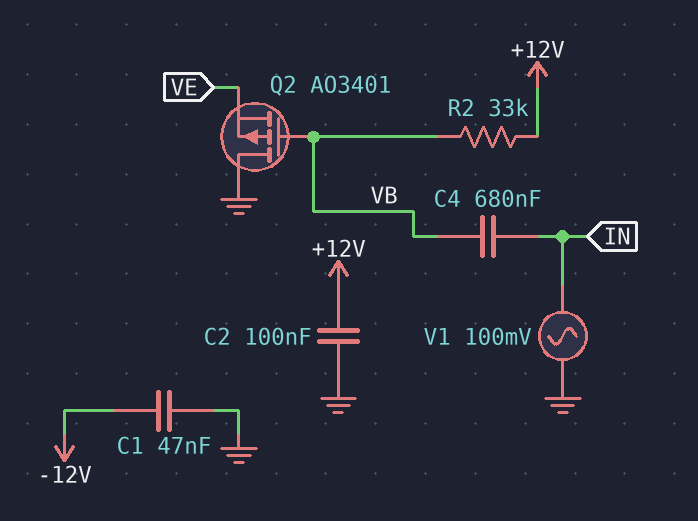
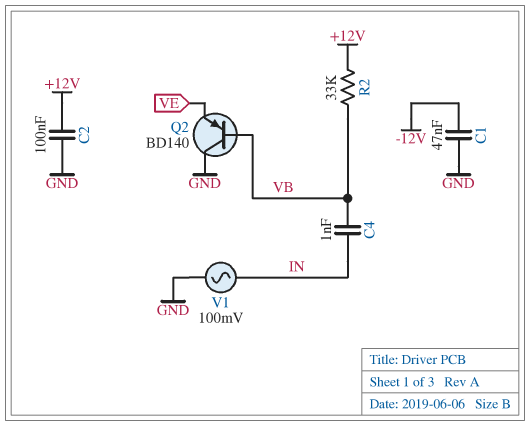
C4: 680nF (IN, VB) -> 1nF (IN, VB)
Q2: PMOS AO3401 (G VB, D GND, S VE) -> PNP BD140 (B VB, C GND, E VE)

